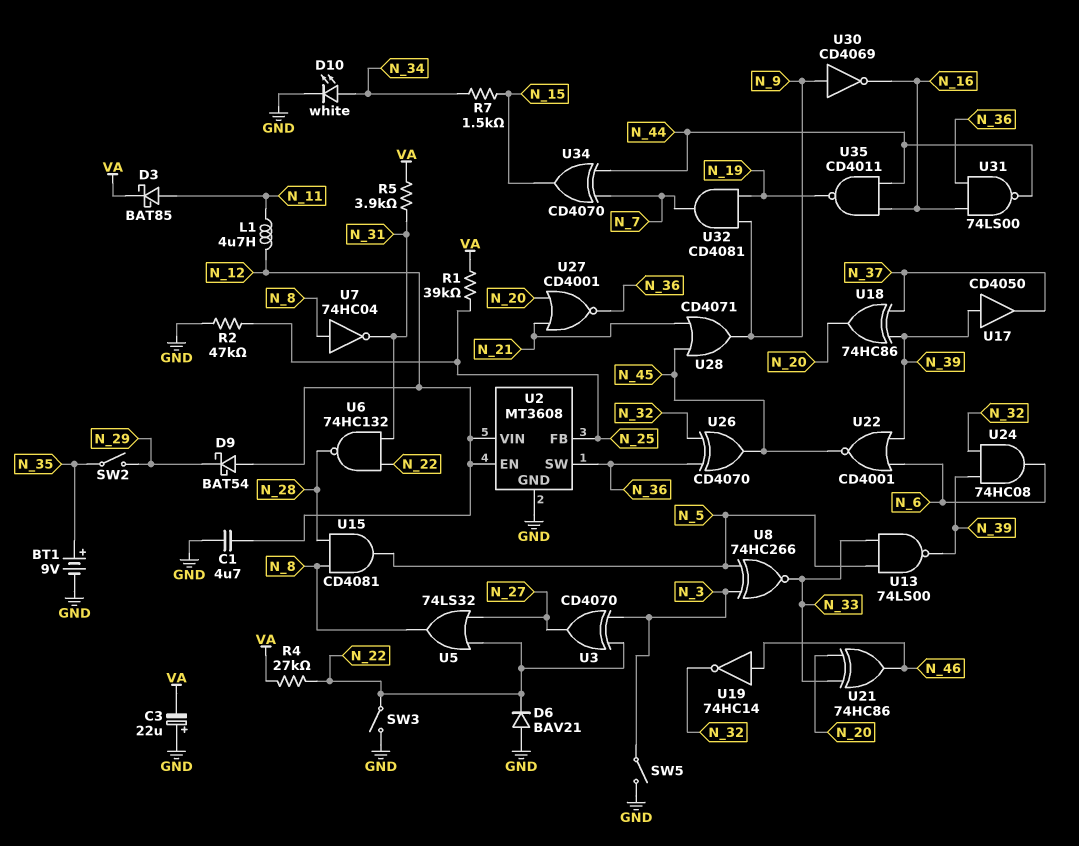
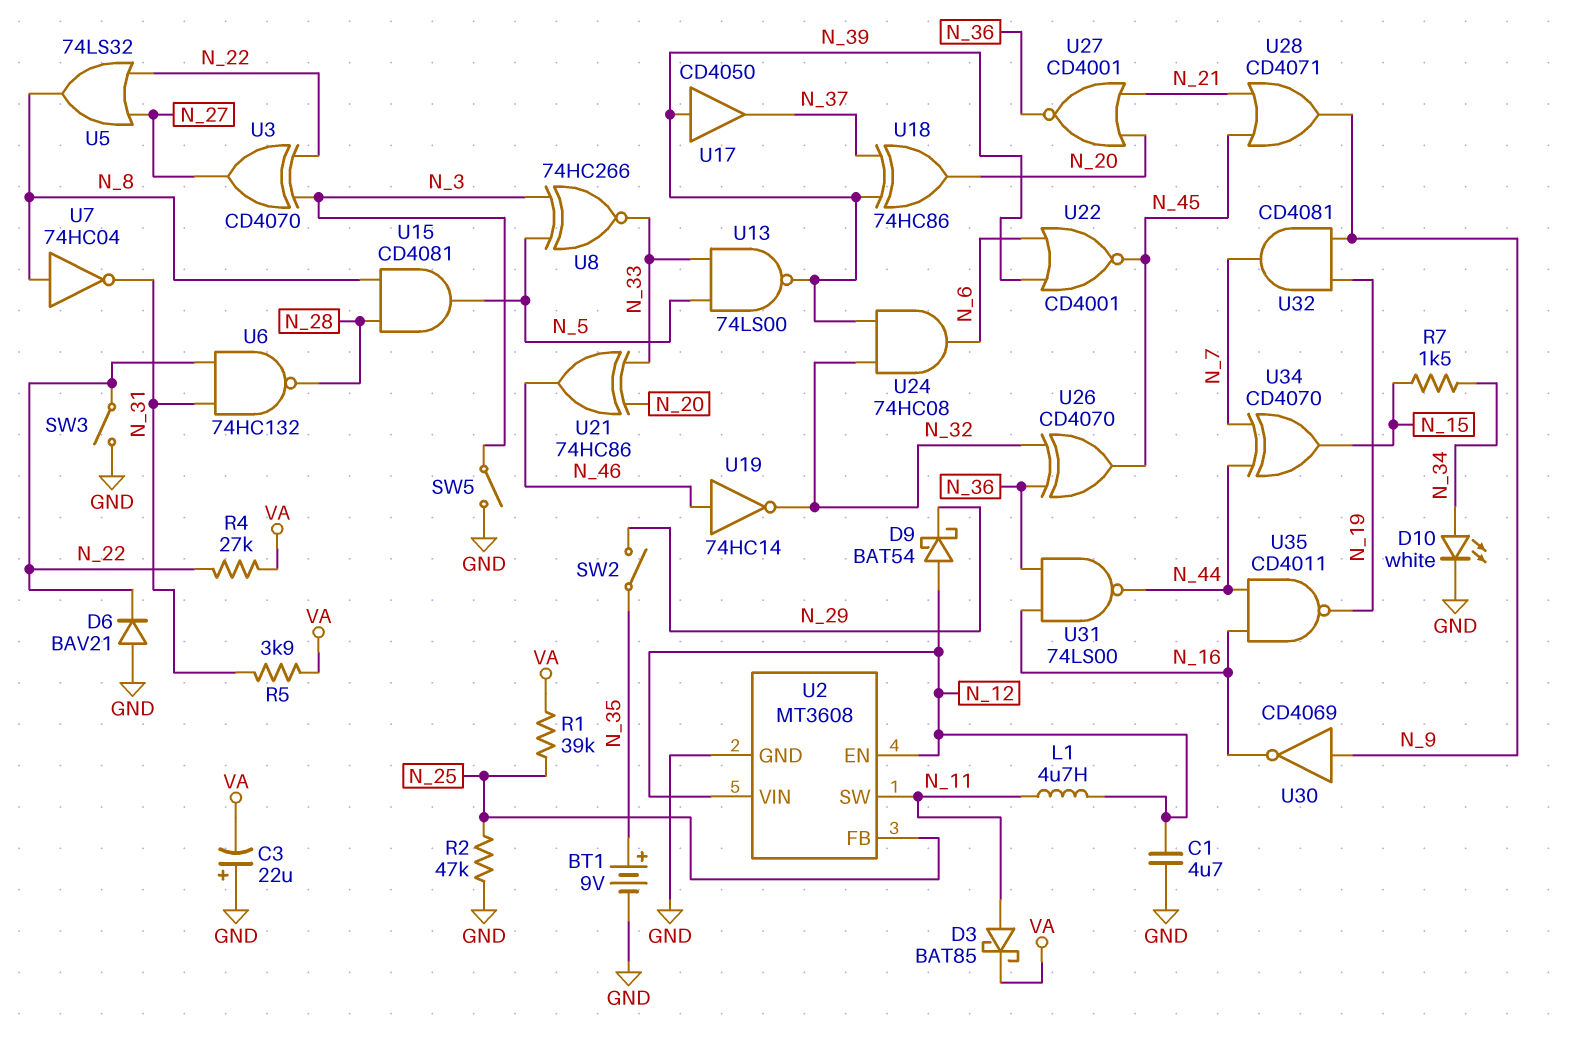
U2 pin SW: N_36 -> N_11

